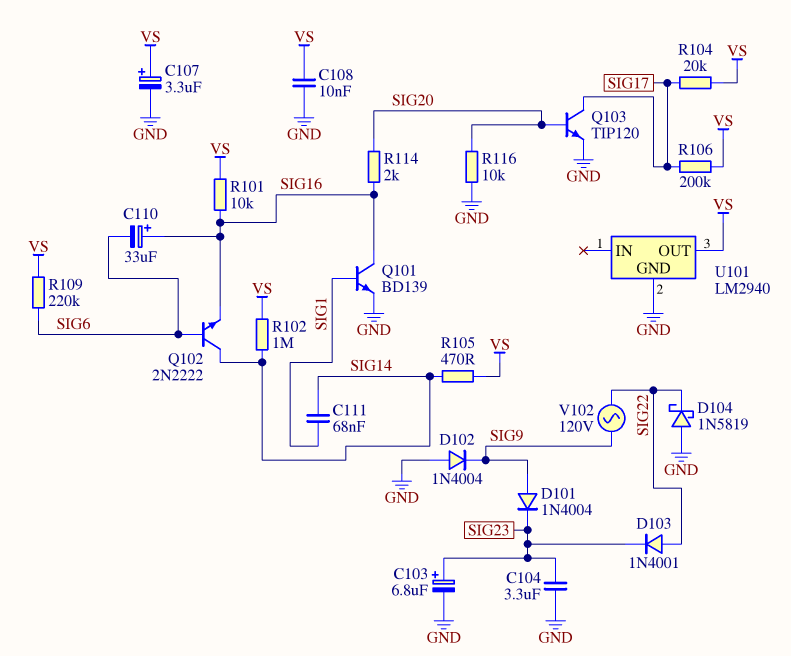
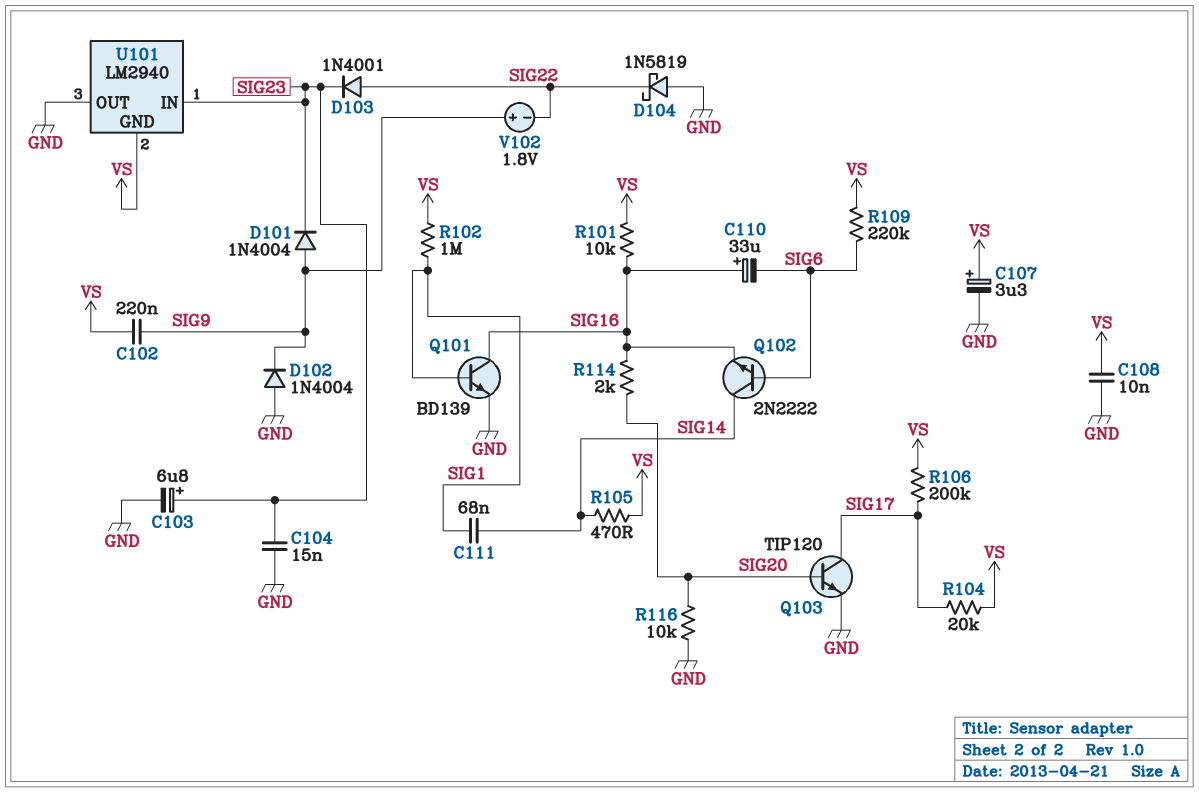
C102: none -> 220nF (SIG9, VS)
C104: 3.3uF (GND, SIG23) -> 15nF (GND, SIG23)
R102: 1M (SIG14, VS) -> 1M (SIG1, VS)
U101 pin GND: GND -> VS
U101 pin IN: none -> SIG23
U101 pin OUT: VS -> GND
V102: AC 120V (SIG9, SIG22) -> 1.8V (plus SIG9, minus SIG22)

